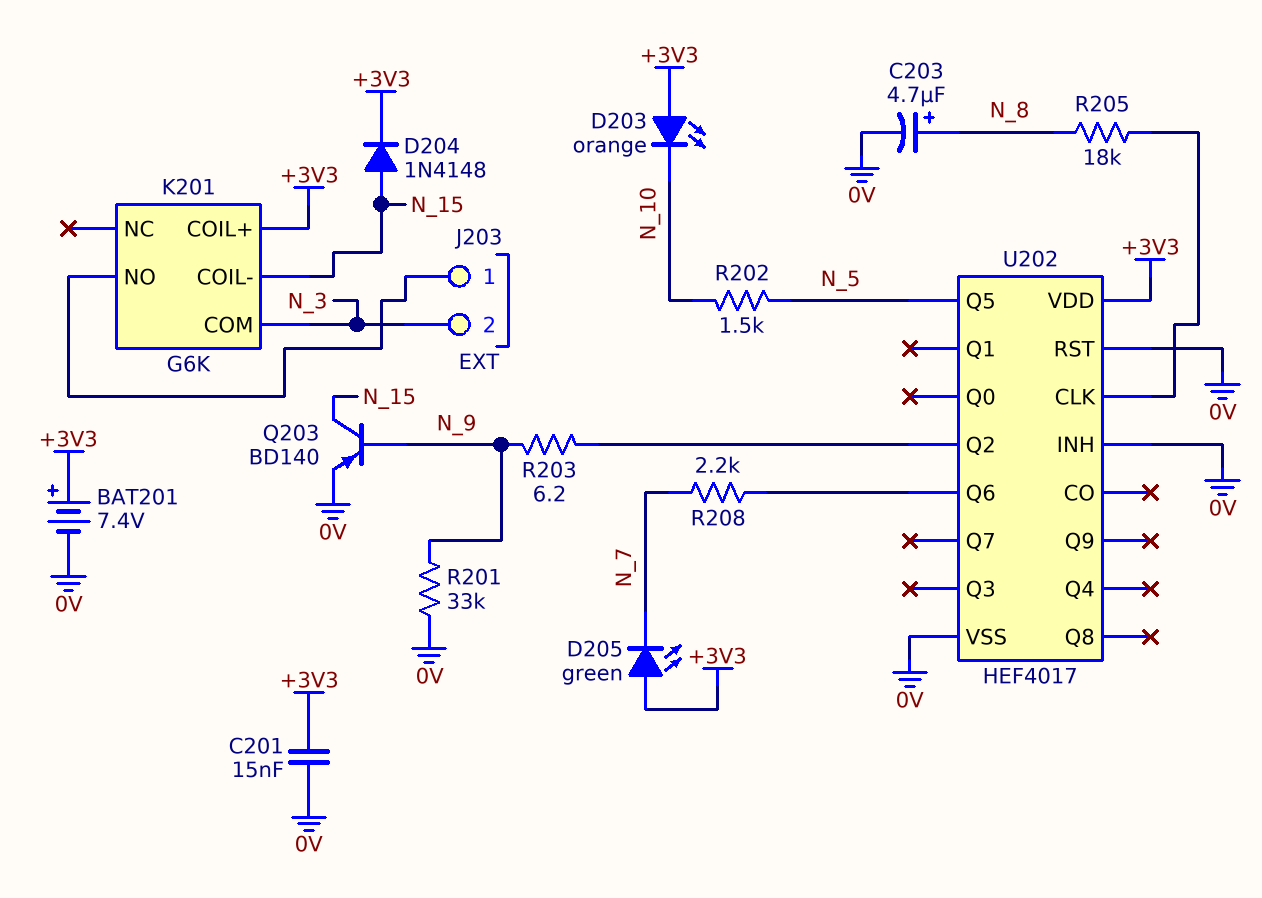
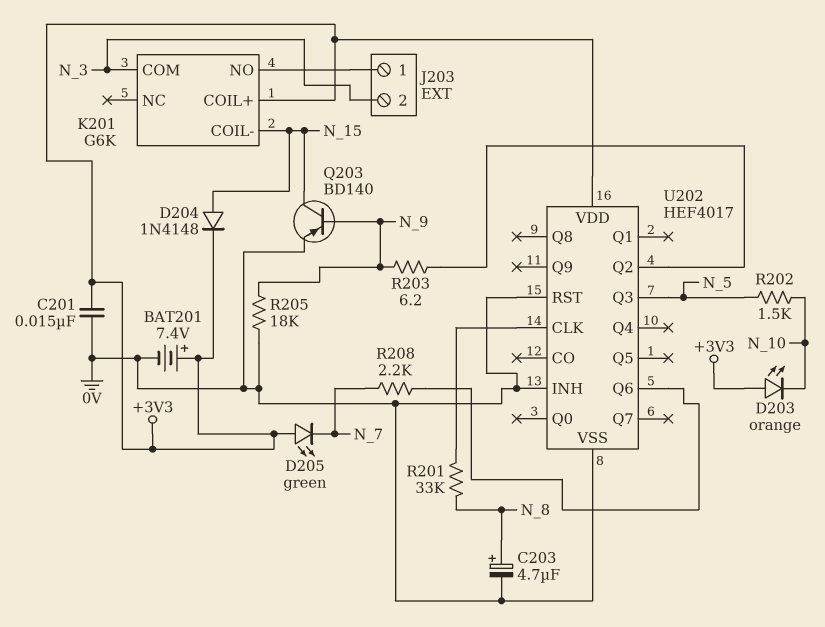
R201: 33k (0V, N_9) -> 33k (N_8, U202/CLK)
R205: 18k (N_8, U202/CLK) -> 18k (0V, N_9)
U202 pin Q3: none -> N_5
U202 pin Q5: N_5 -> none

